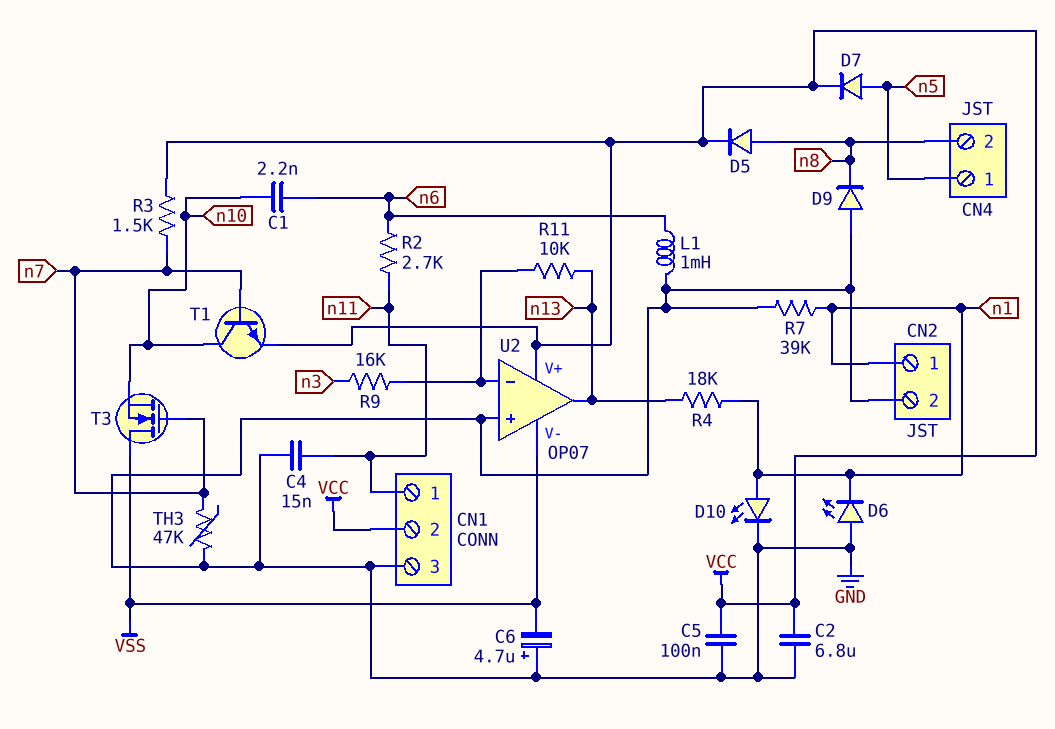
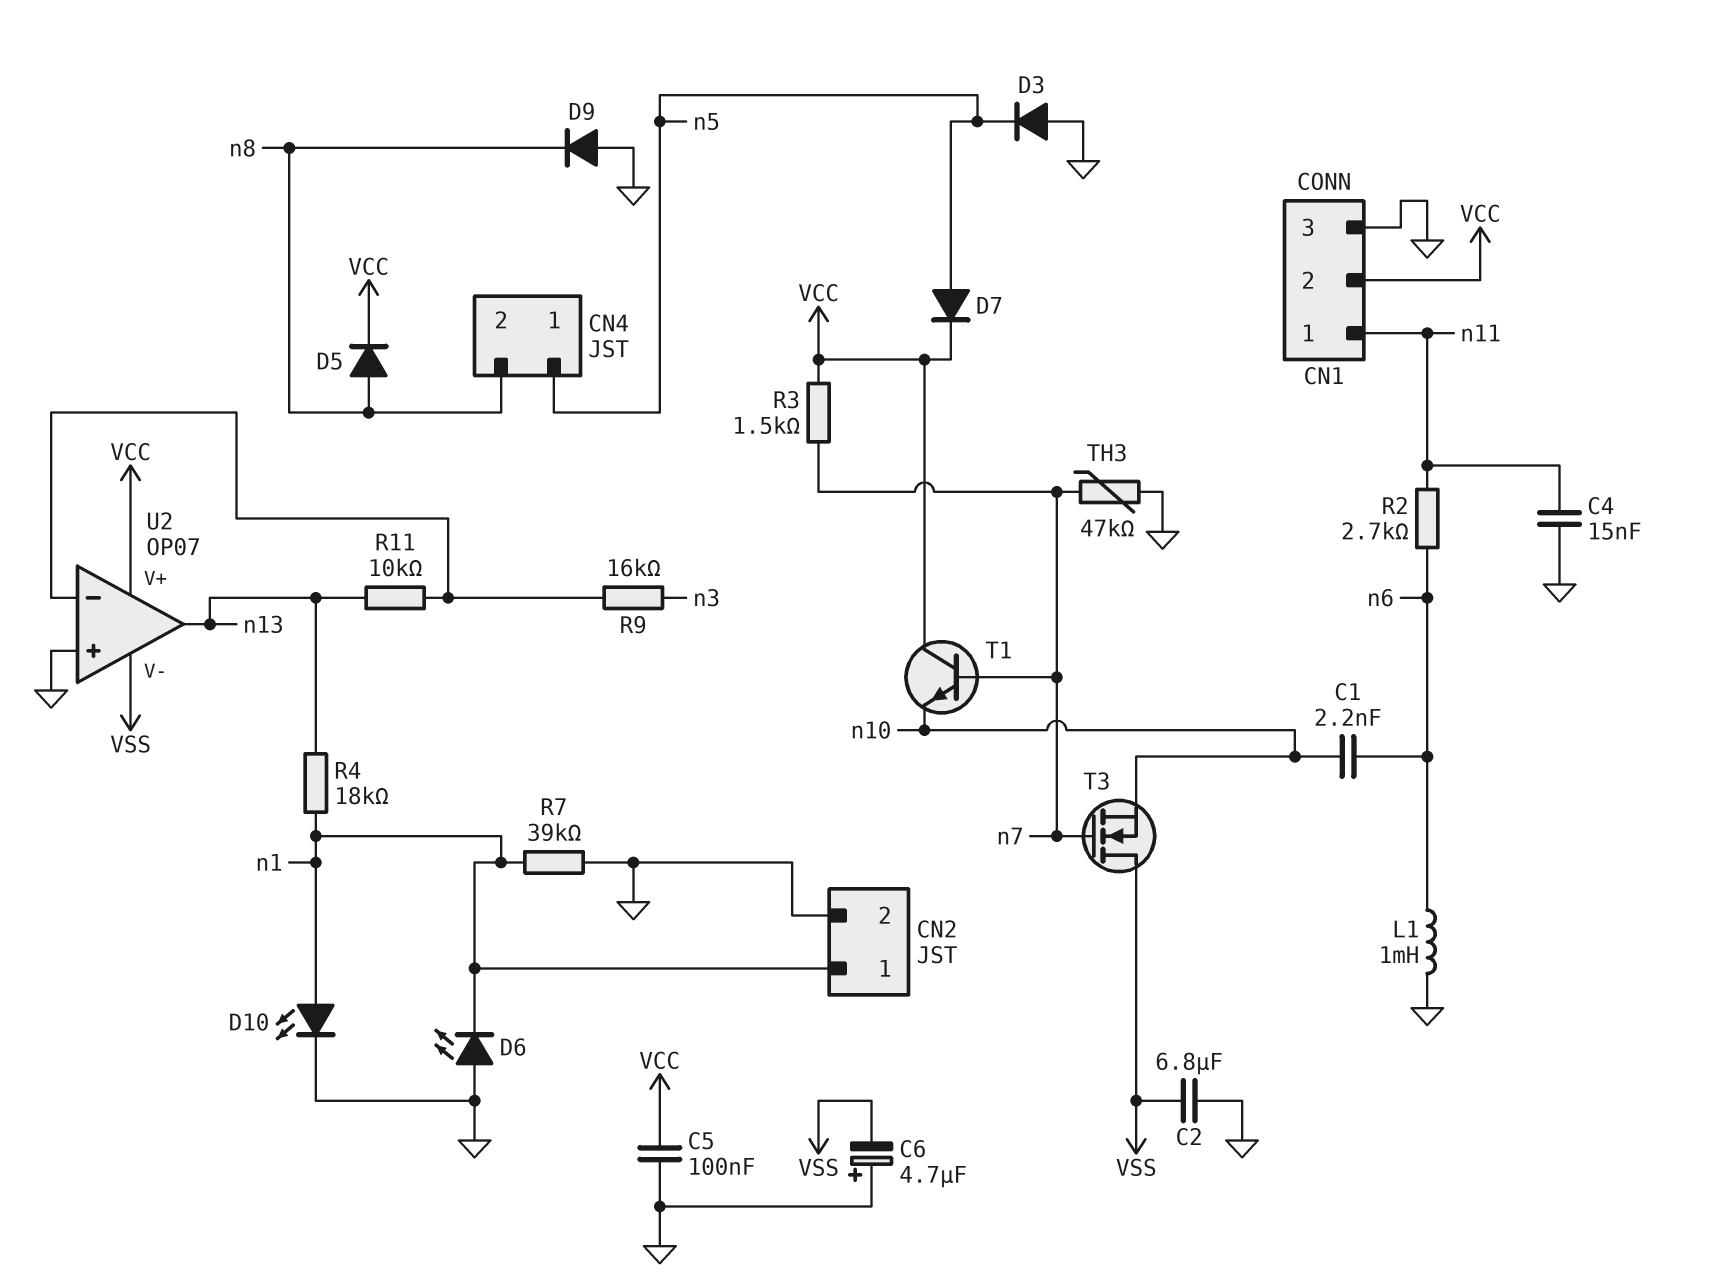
C2: 6.8uF (GND, VCC) -> 6.8uF (GND, VSS)
D3: none -> diode (A GND, K n5)
T1: NPN (B n7, C n10, E VCC) -> NPN (B n7, C VCC, E n10)

